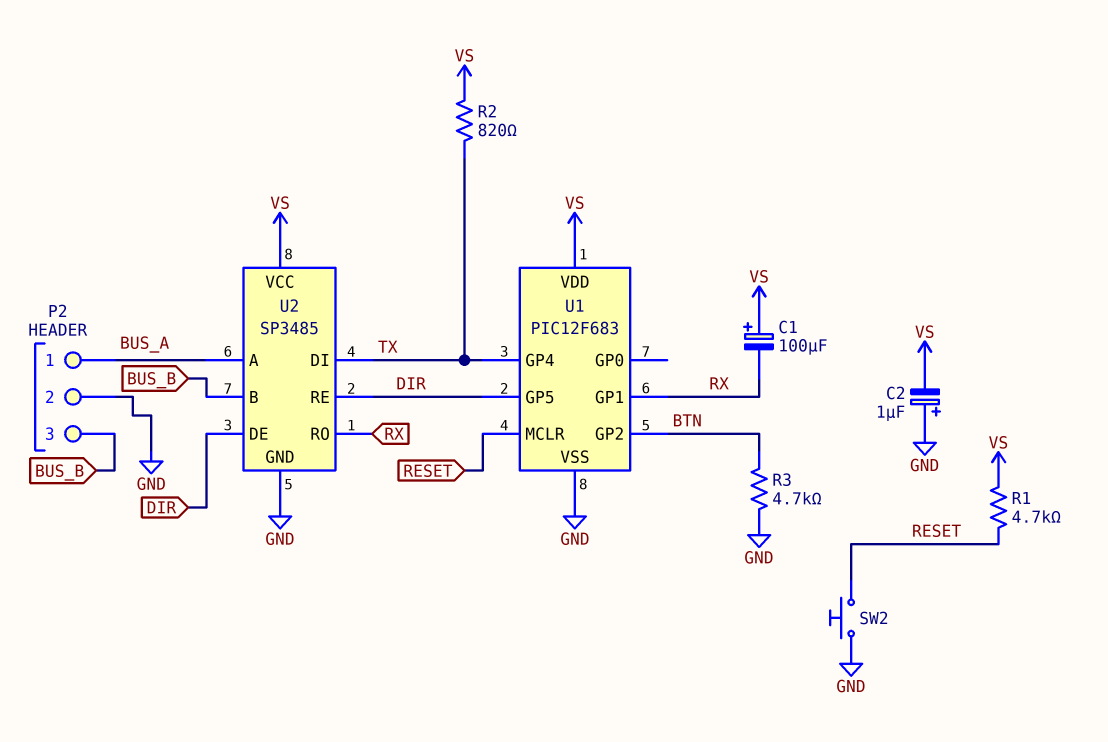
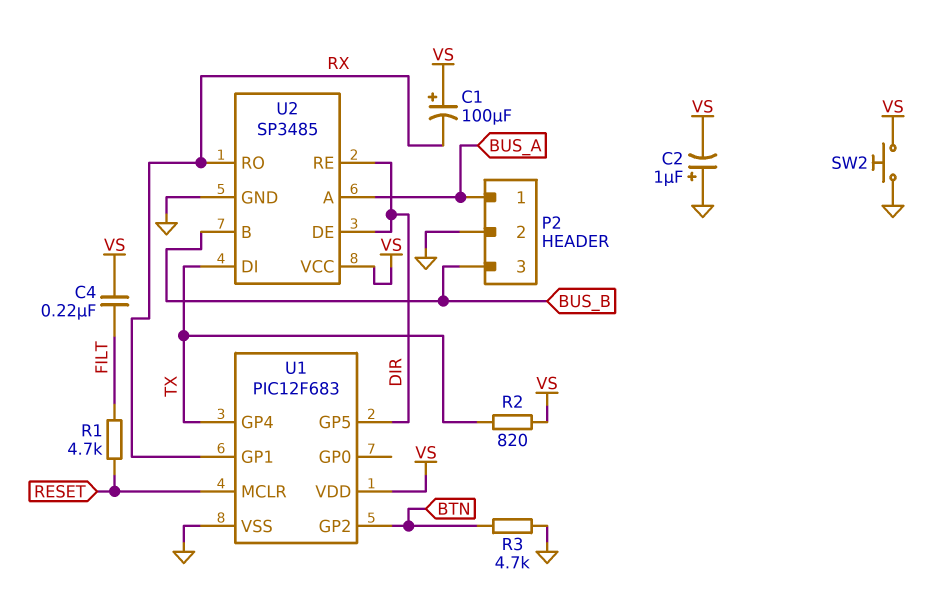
C4: none -> 220nF (FILT, VS)
R1: 4.7k (RESET, VS) -> 4.7k (FILT, RESET)
SW2: button (GND, RESET) -> button (GND, VS)

